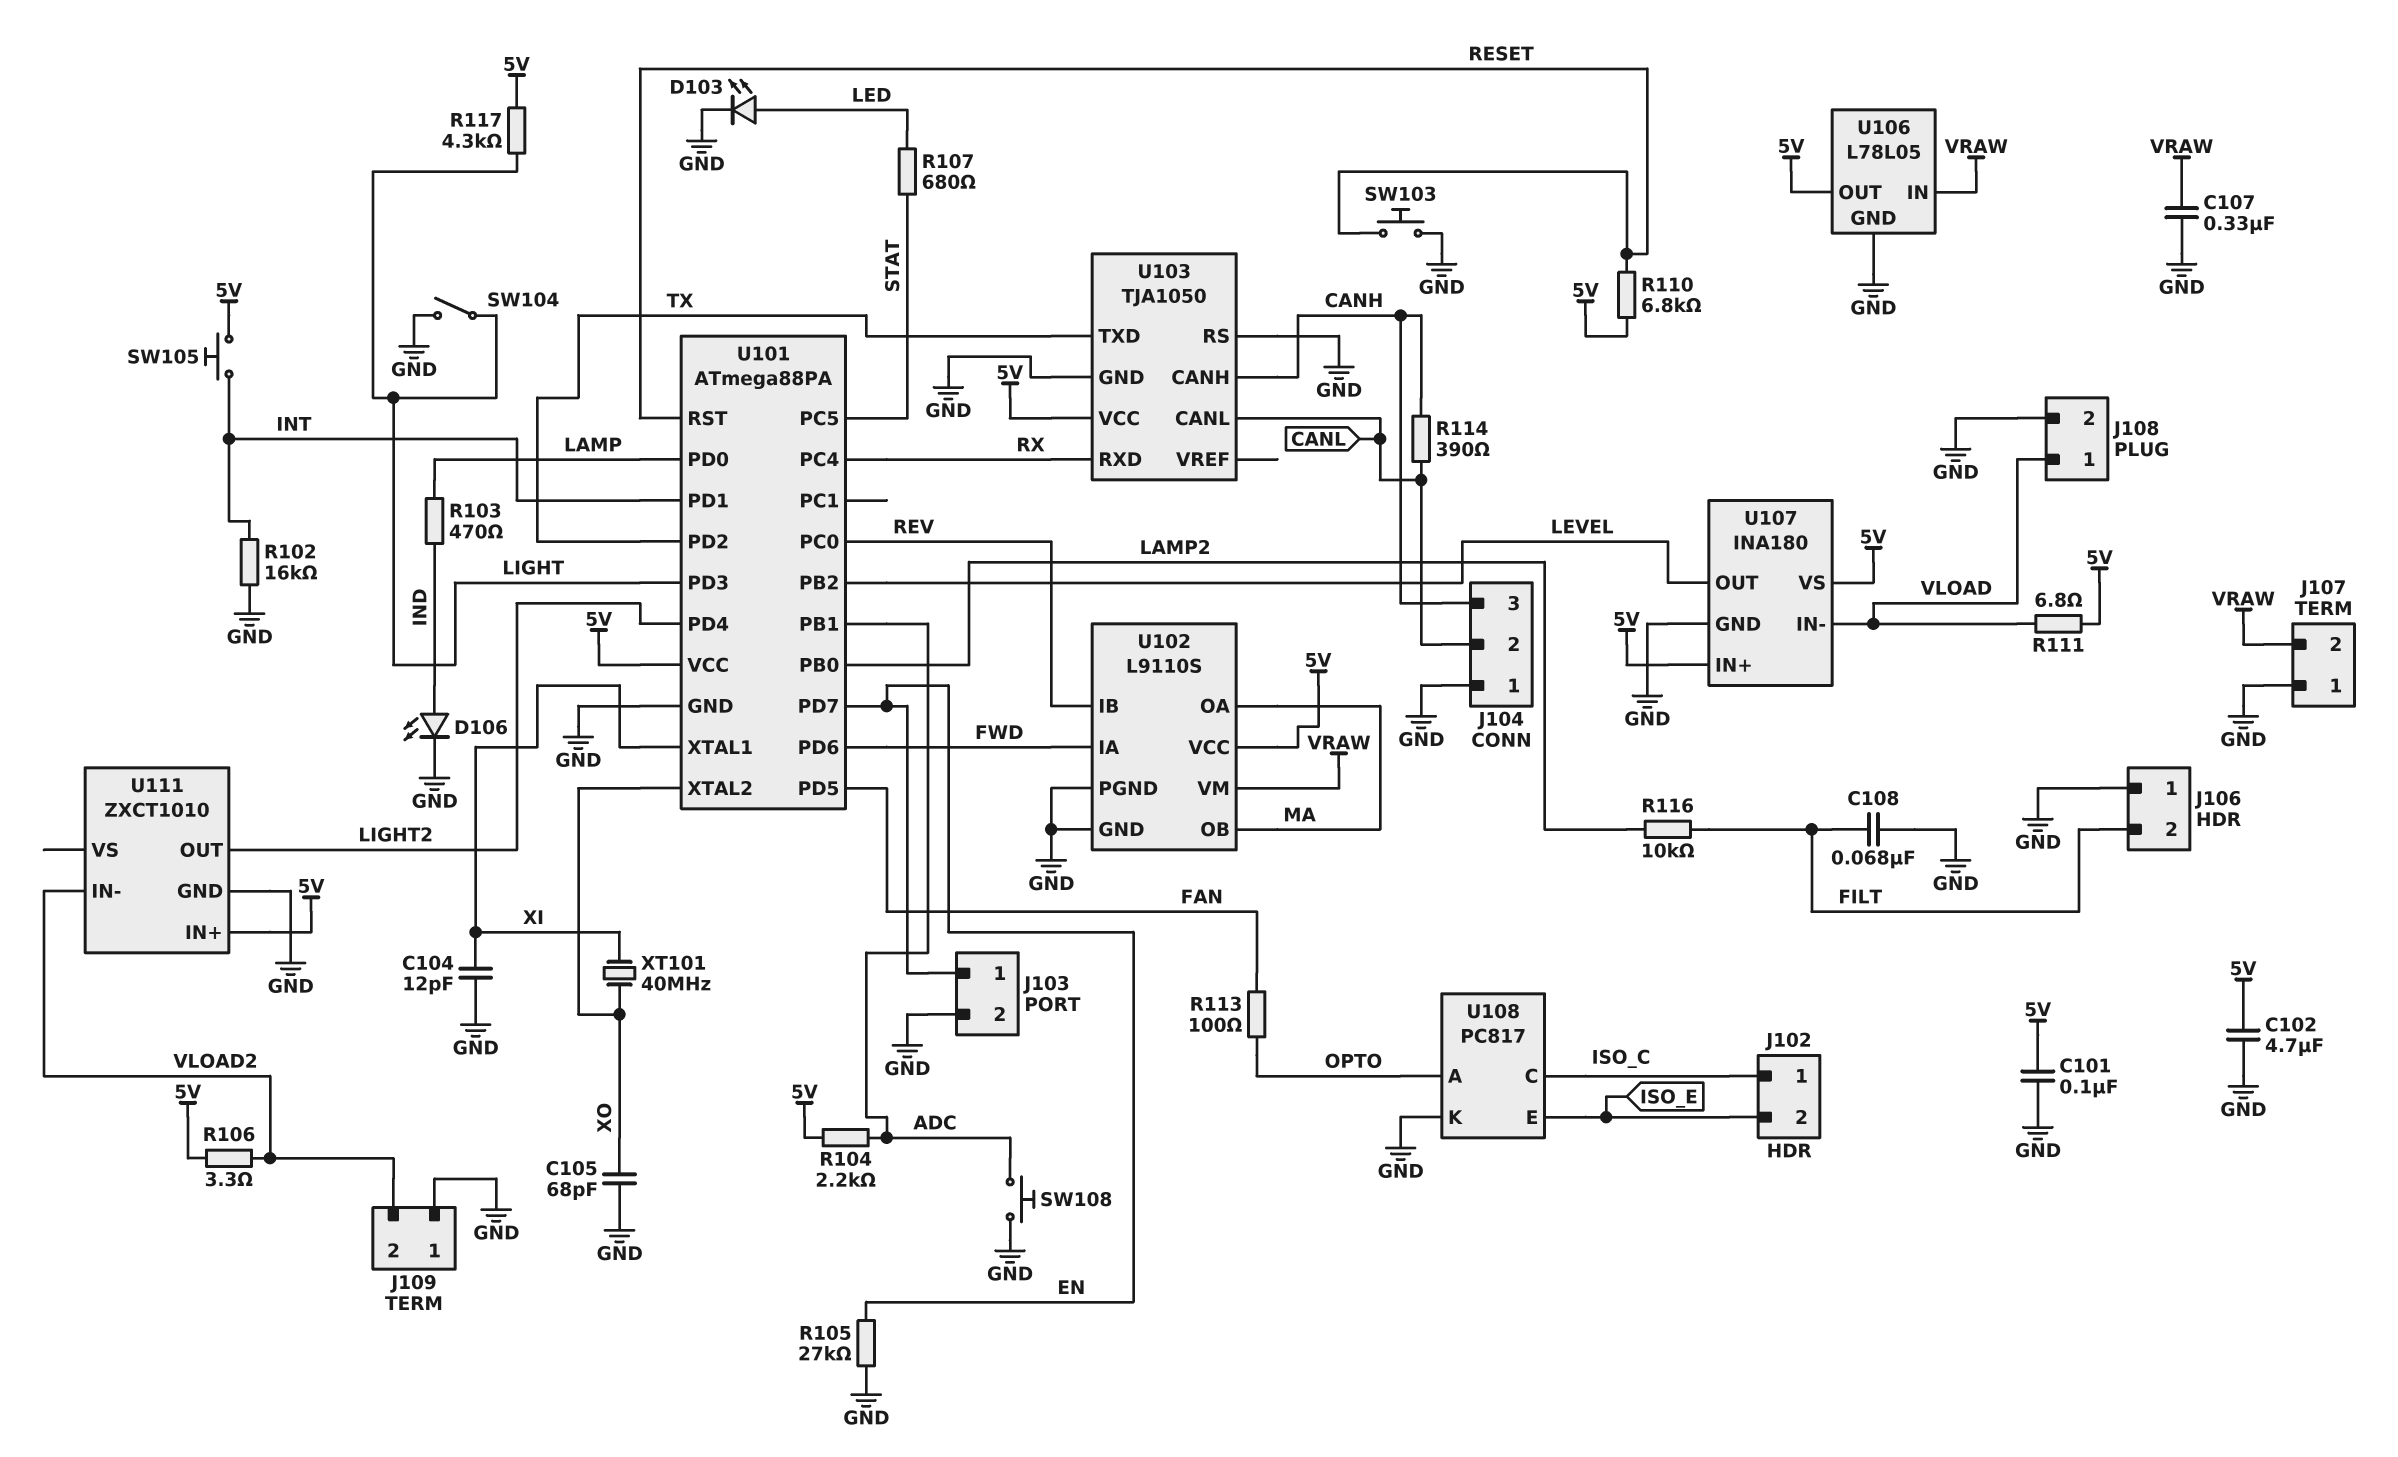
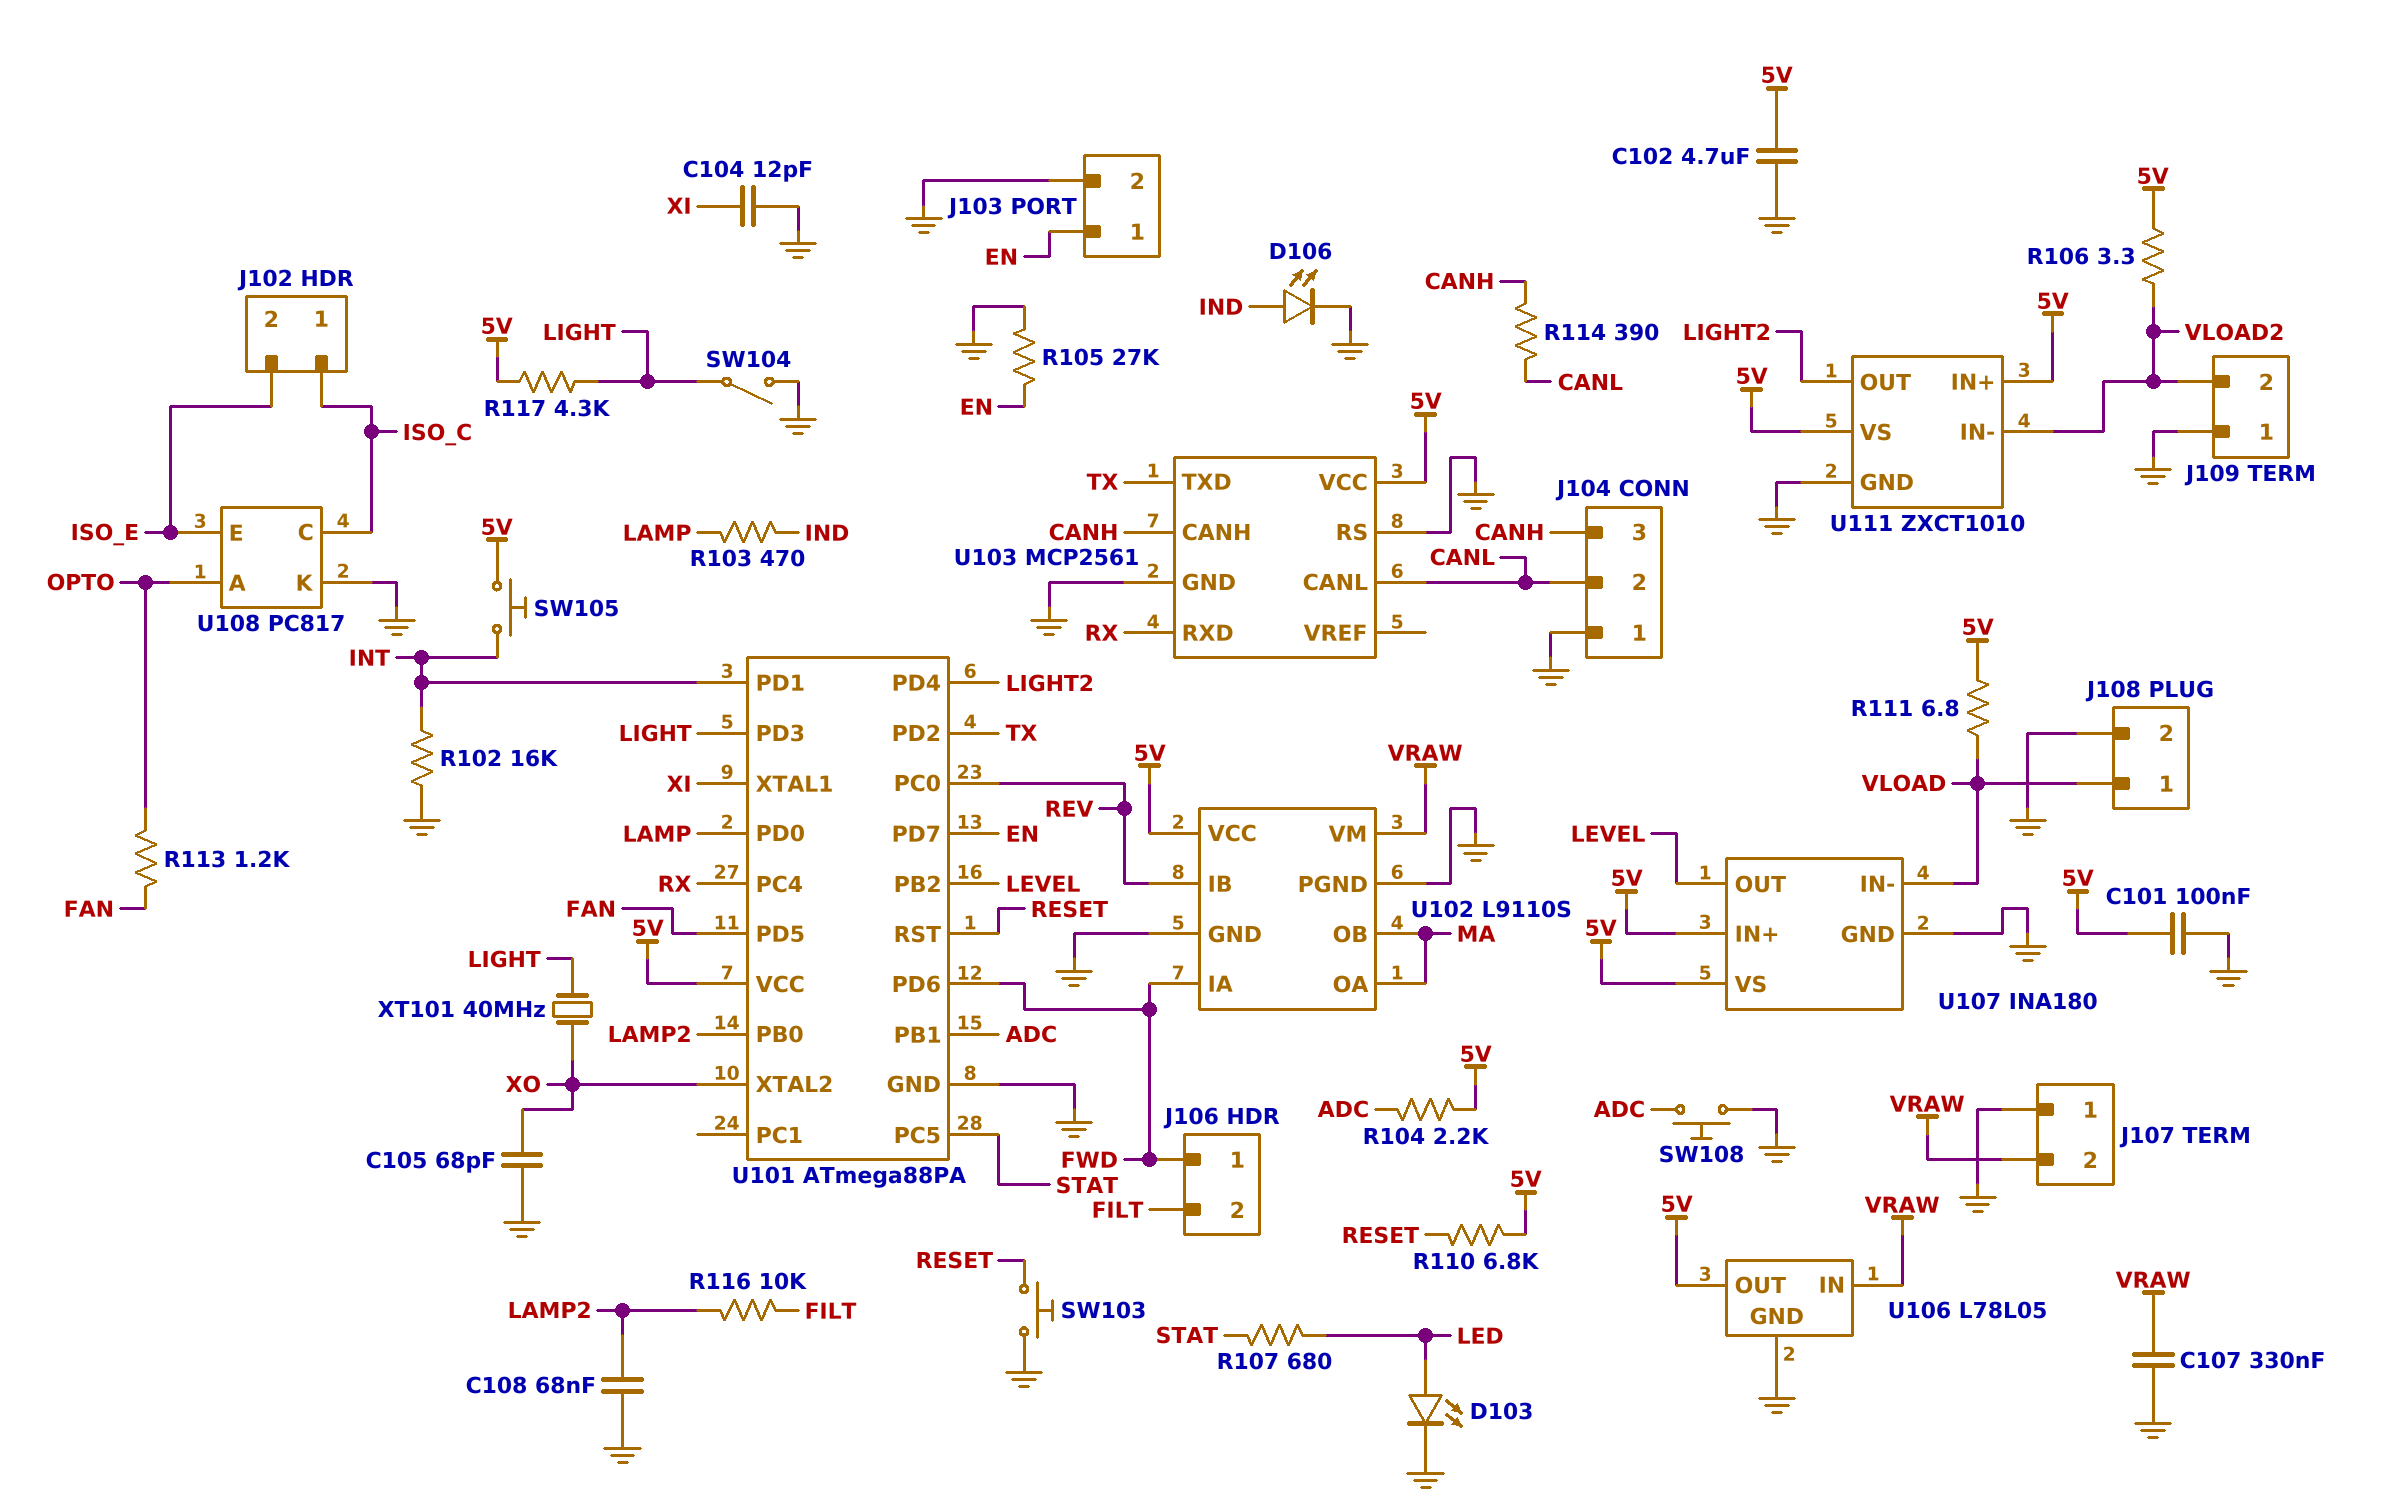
C108: 68nF (FILT, GND) -> 68nF (GND, LAMP2)
J106 pin 1: GND -> FWD
R113: 100 (FAN, OPTO) -> 1.2k (FAN, OPTO)
U103: TJA1050 -> MCP2561
U111 pin VS: none -> 5V
XT101: 40MHz (XI, XO) -> 40MHz (LIGHT, XO)

